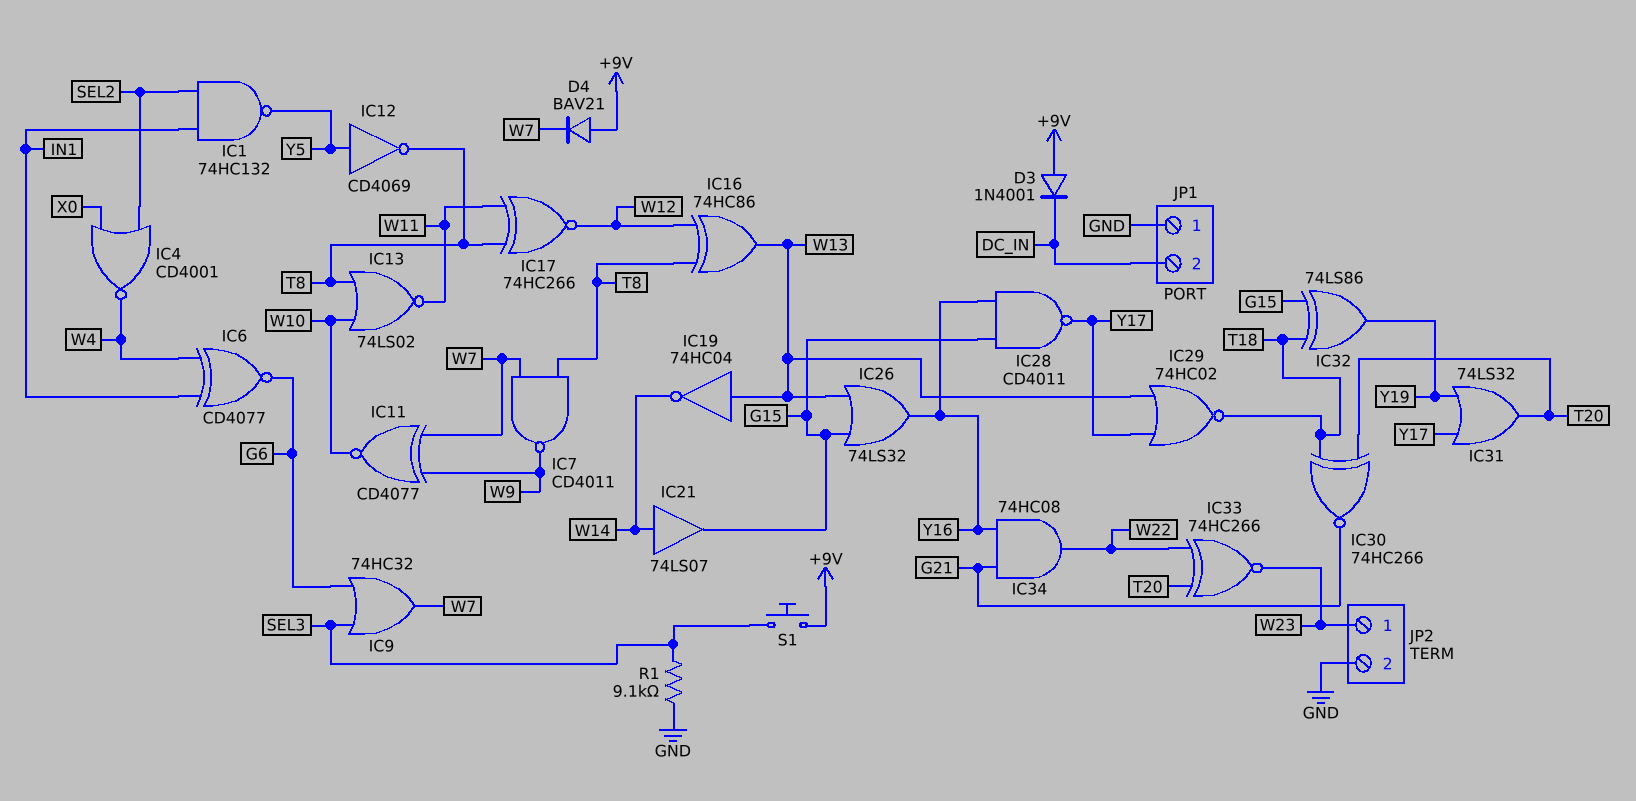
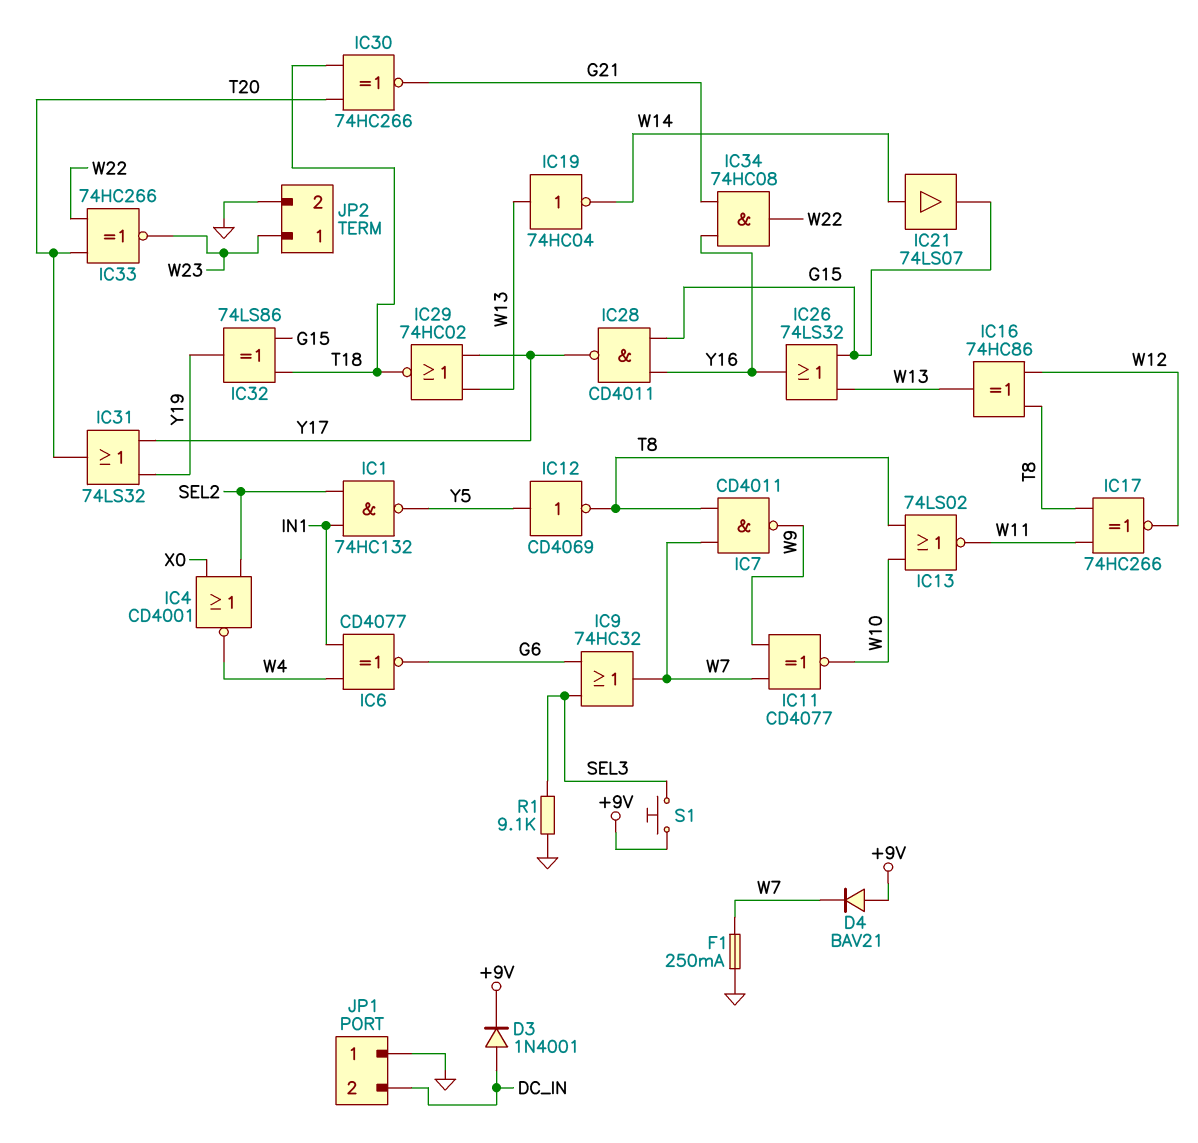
D3: diode 1N4001 (A +9V, K DC_IN) -> diode 1N4001 (A DC_IN, K +9V)
F1: none -> 250mA (GND, W7)

